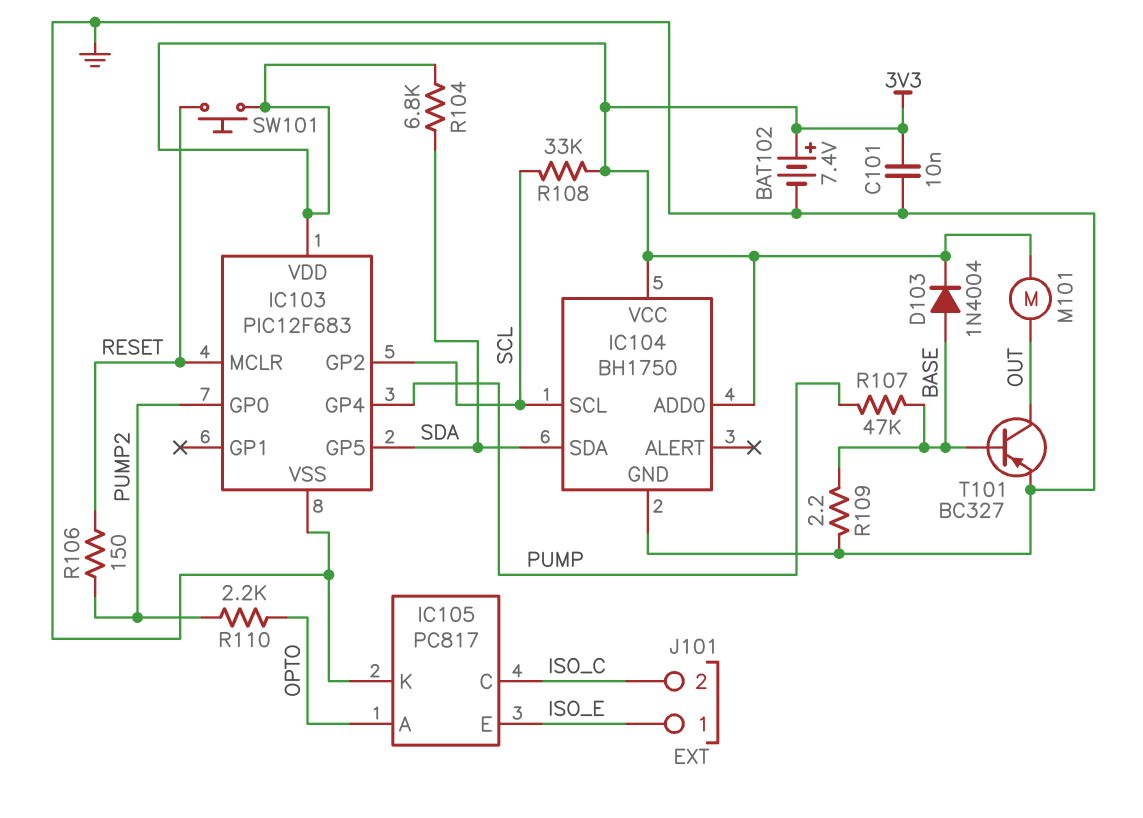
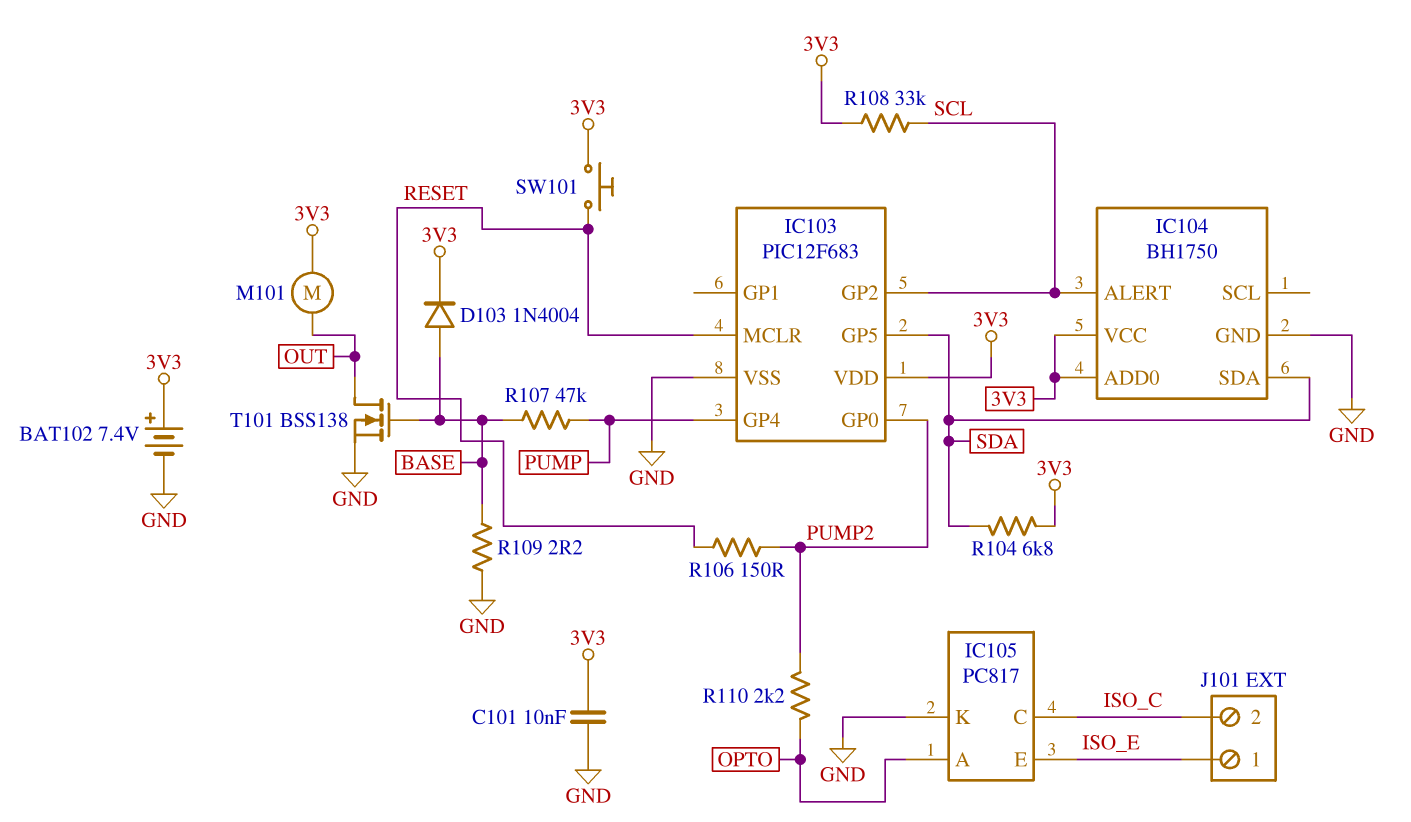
IC104 pin ALERT: none -> SCL
IC104 pin SCL: SCL -> none
T101: PNP BC327 (B BASE, C OUT, E GND) -> NMOS BSS138 (G BASE, D OUT, S GND)

